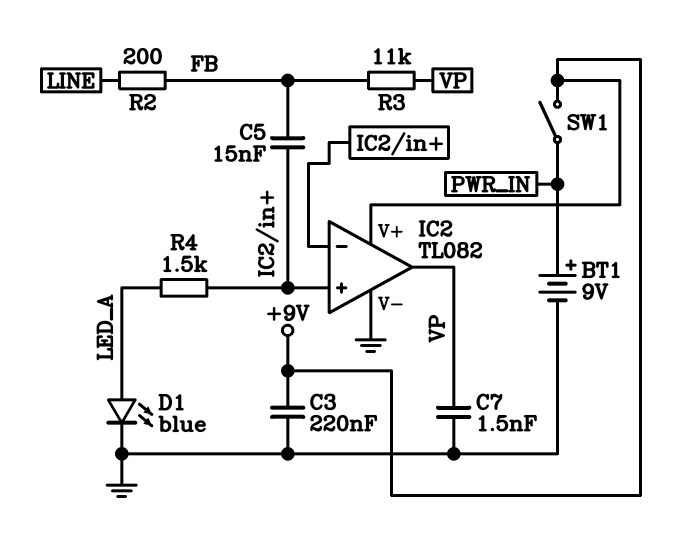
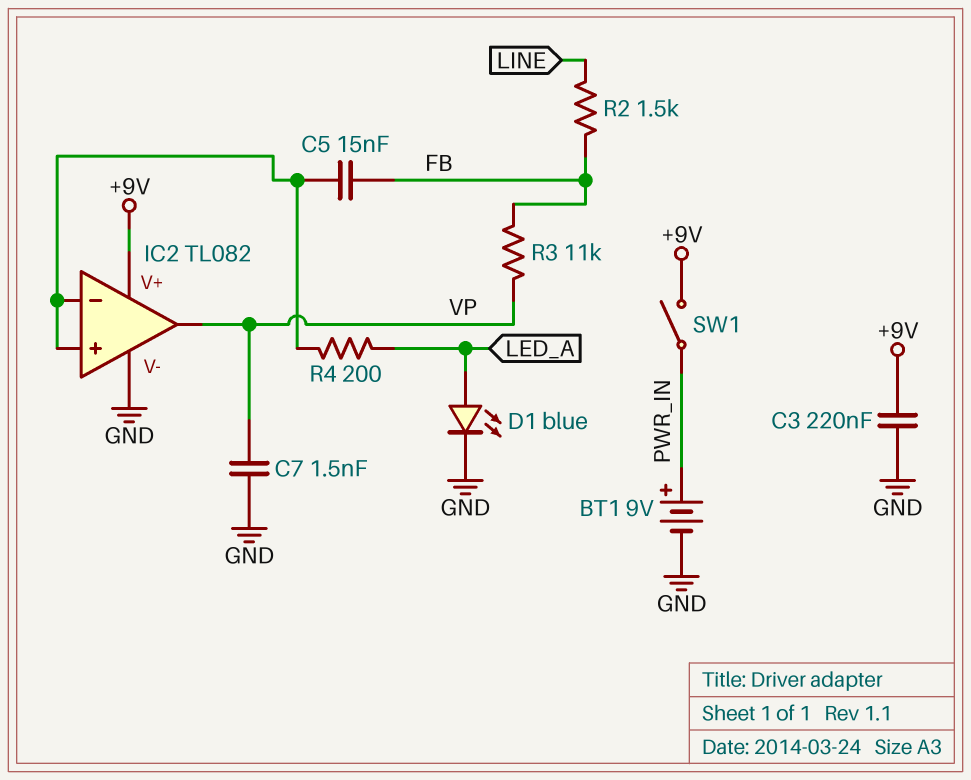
R2: 200 (FB, LINE) -> 1.5k (FB, LINE)
R4: 1.5k (IC2/in+, LED_A) -> 200 (IC2/in+, LED_A)

